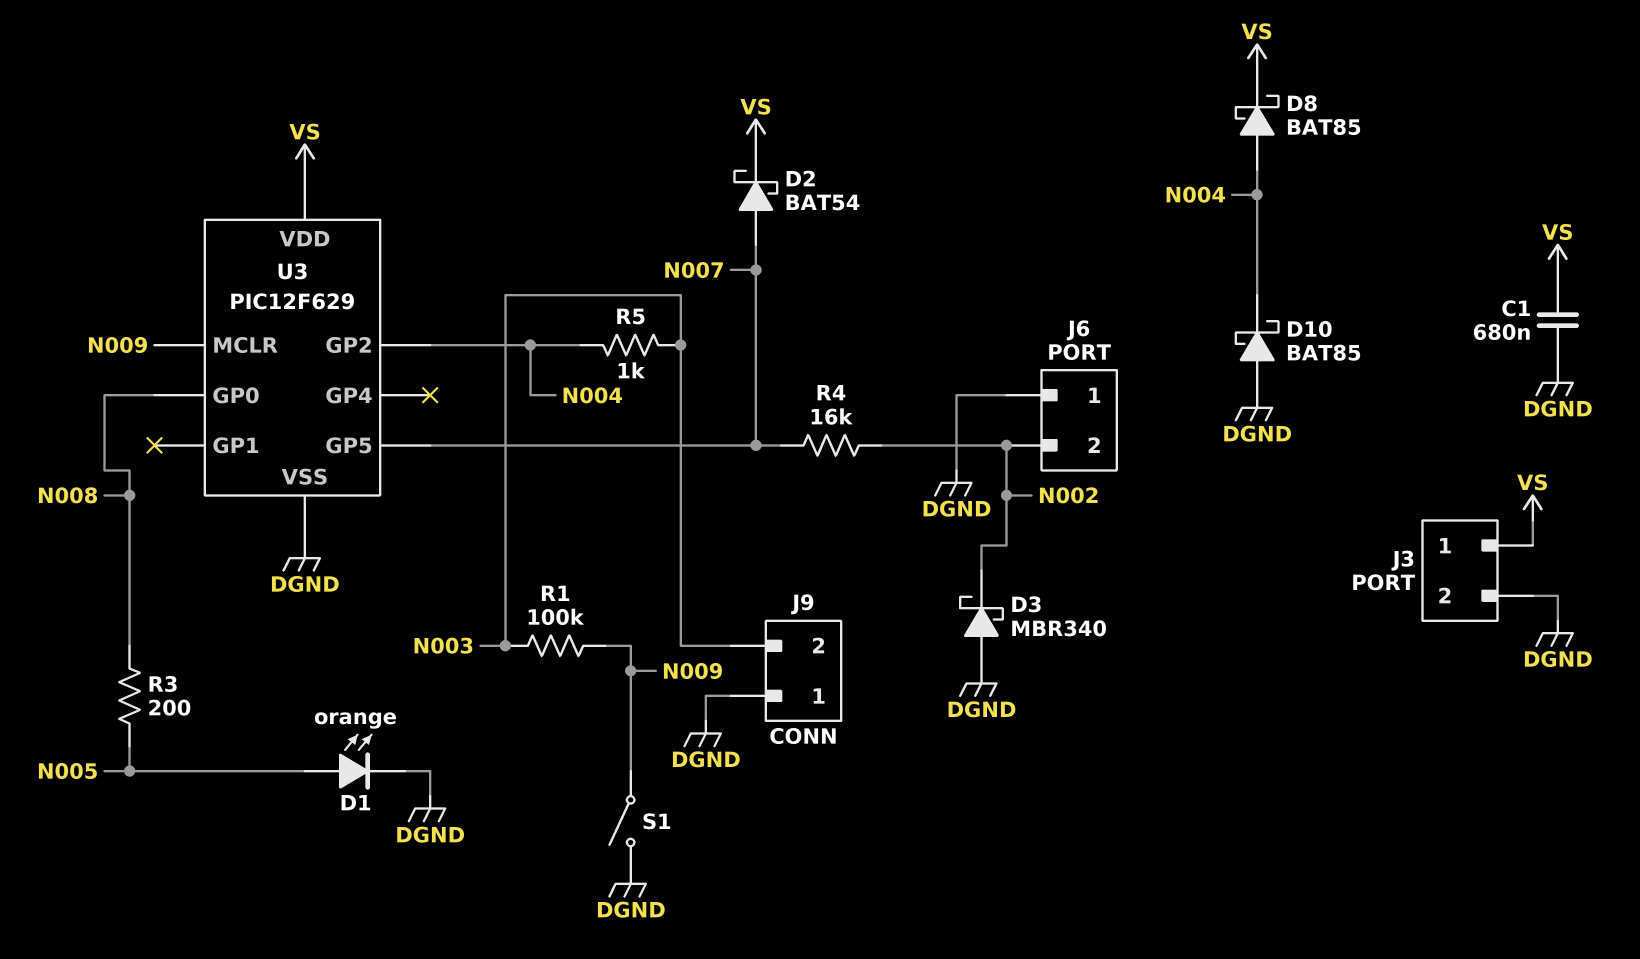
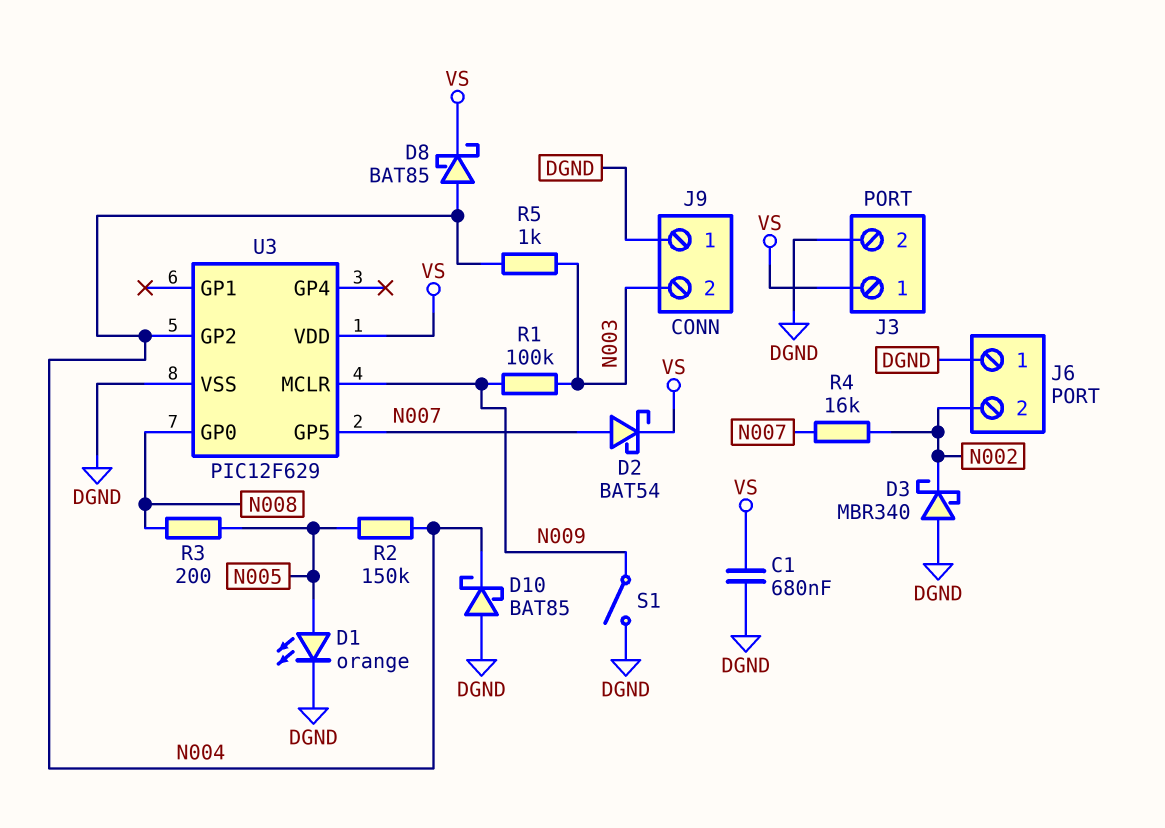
R2: none -> 150k (N004, N005)

